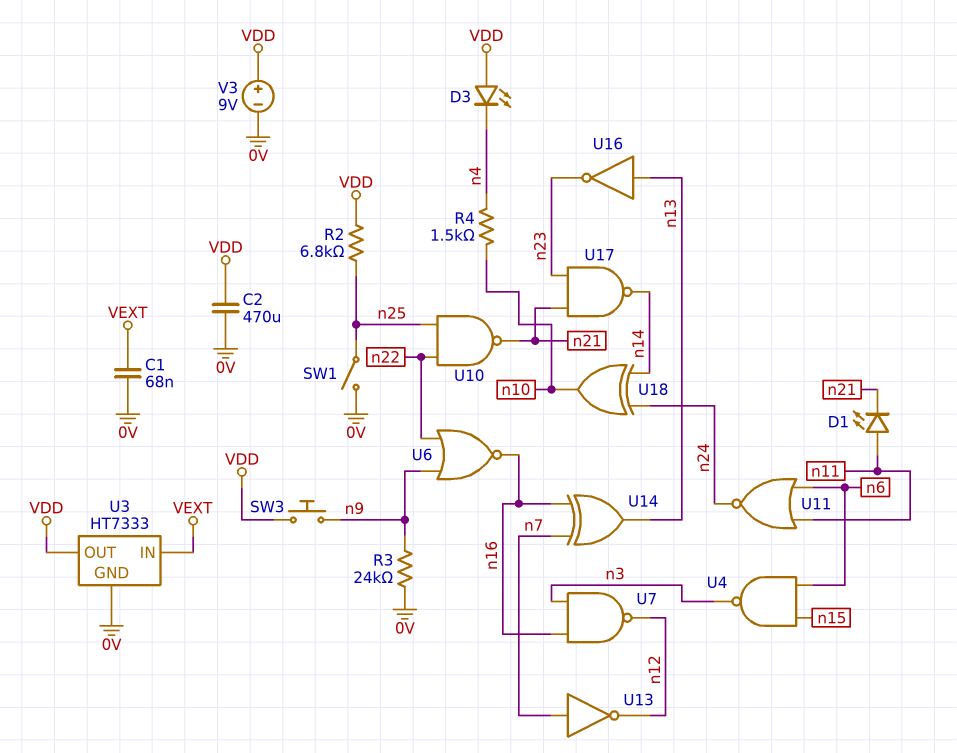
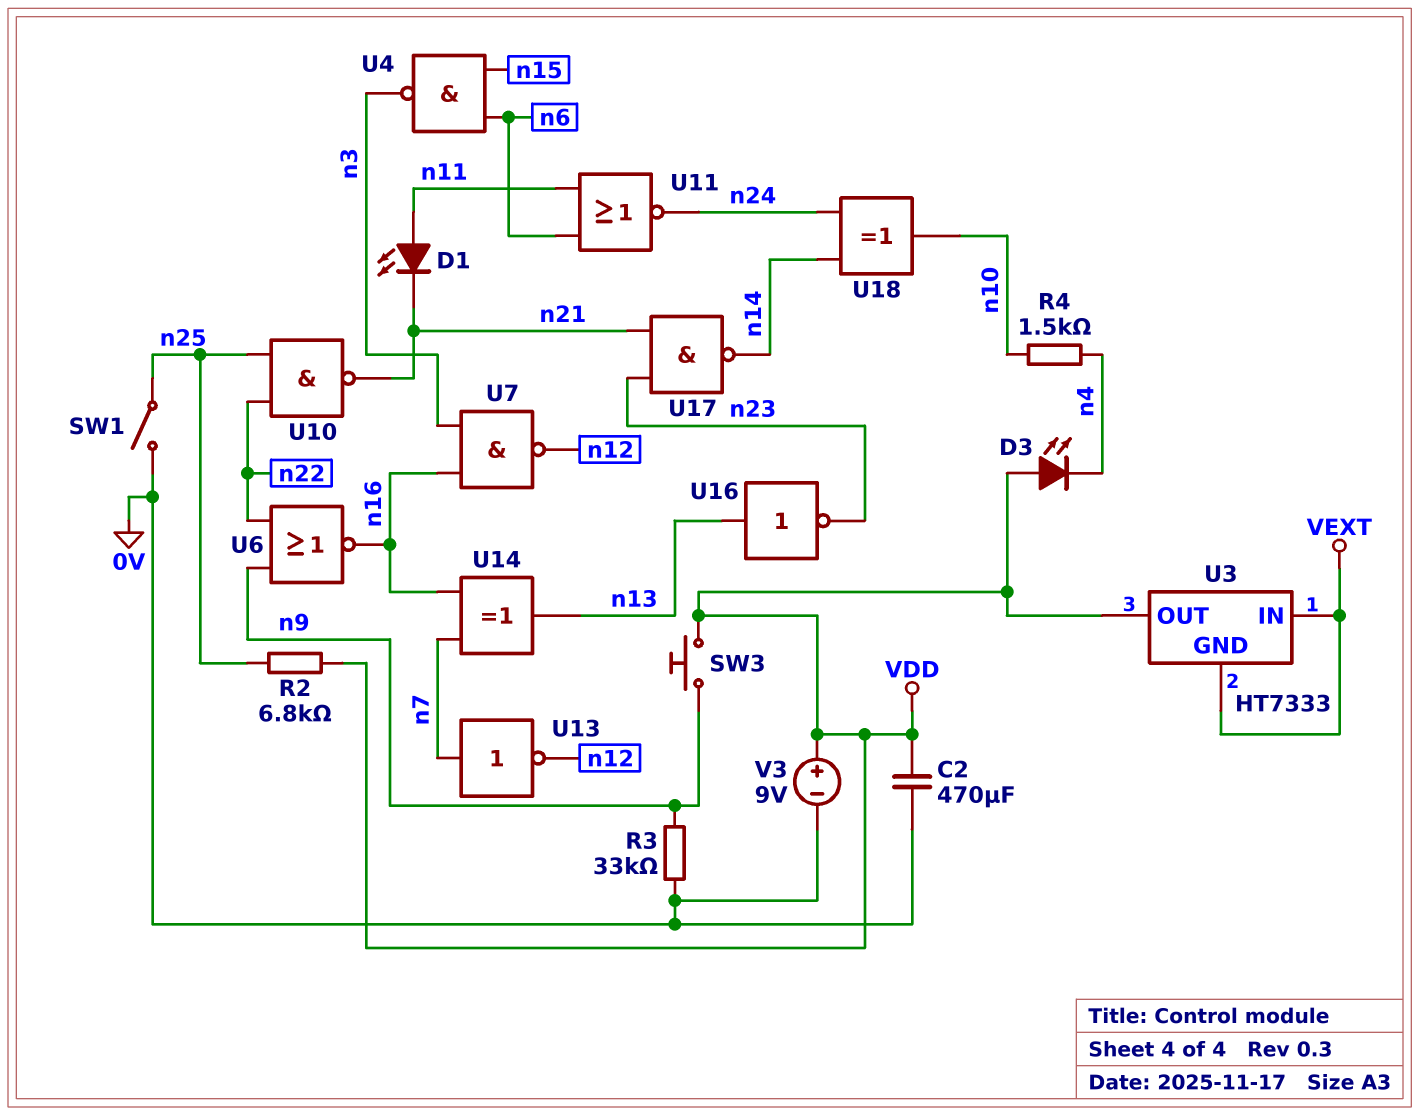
C1: 68nF (0V, VEXT) -> none
R3: 24k (0V, n9) -> 33k (0V, n9)
U3 pin GND: 0V -> VEXT

